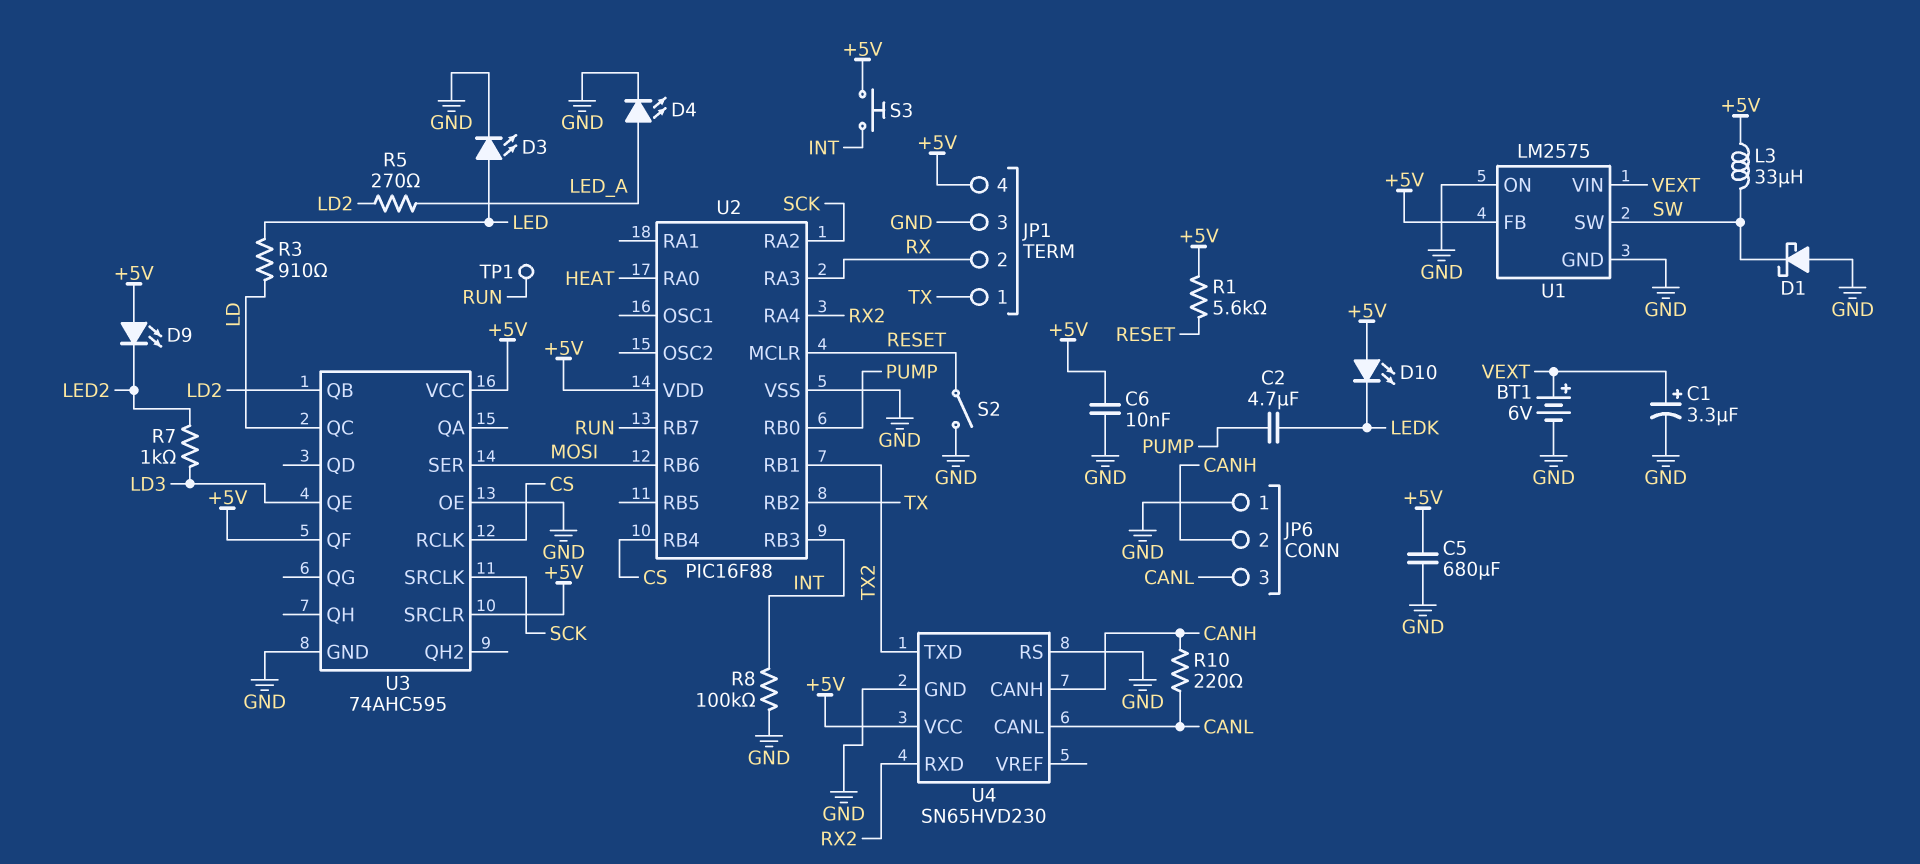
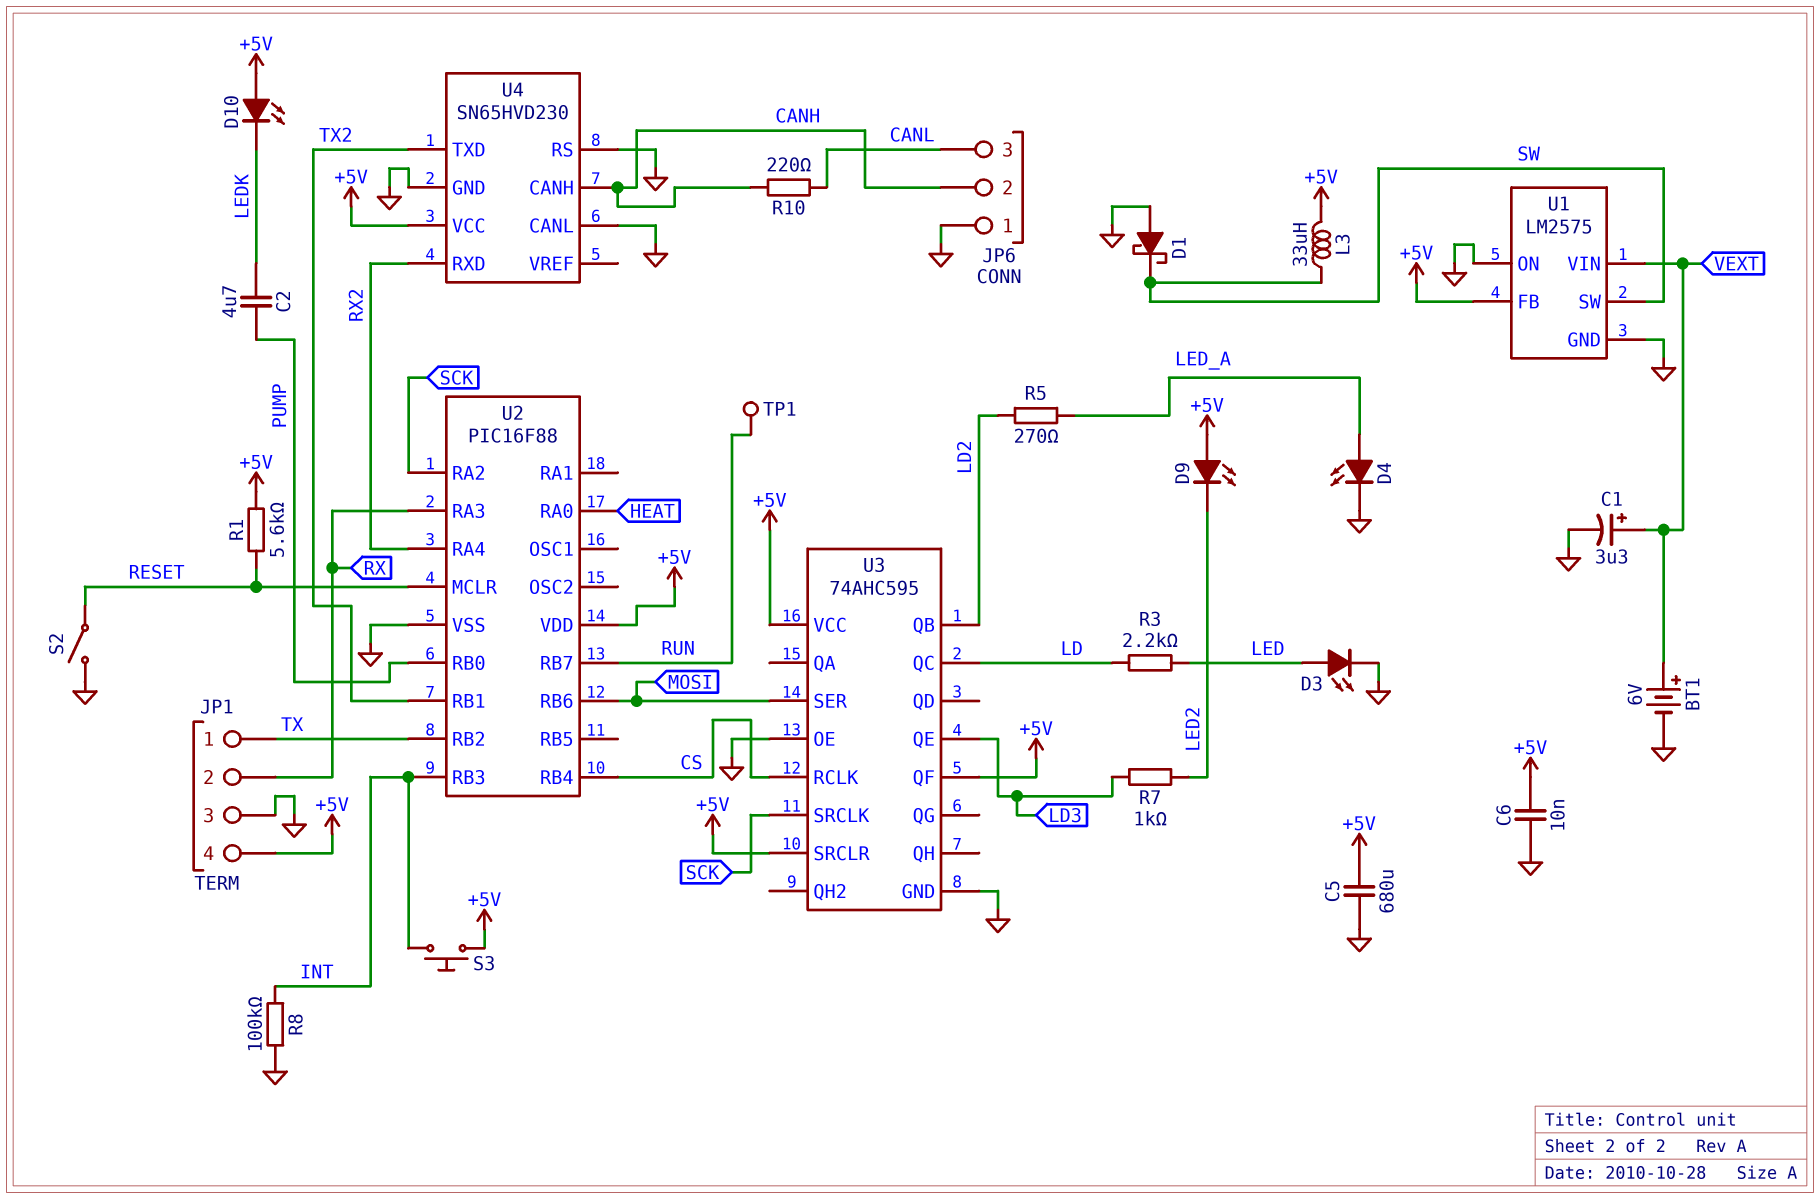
R3: 910 (LD, LED) -> 2.2k (LD, LED)
U4 pin CANL: CANL -> GND

